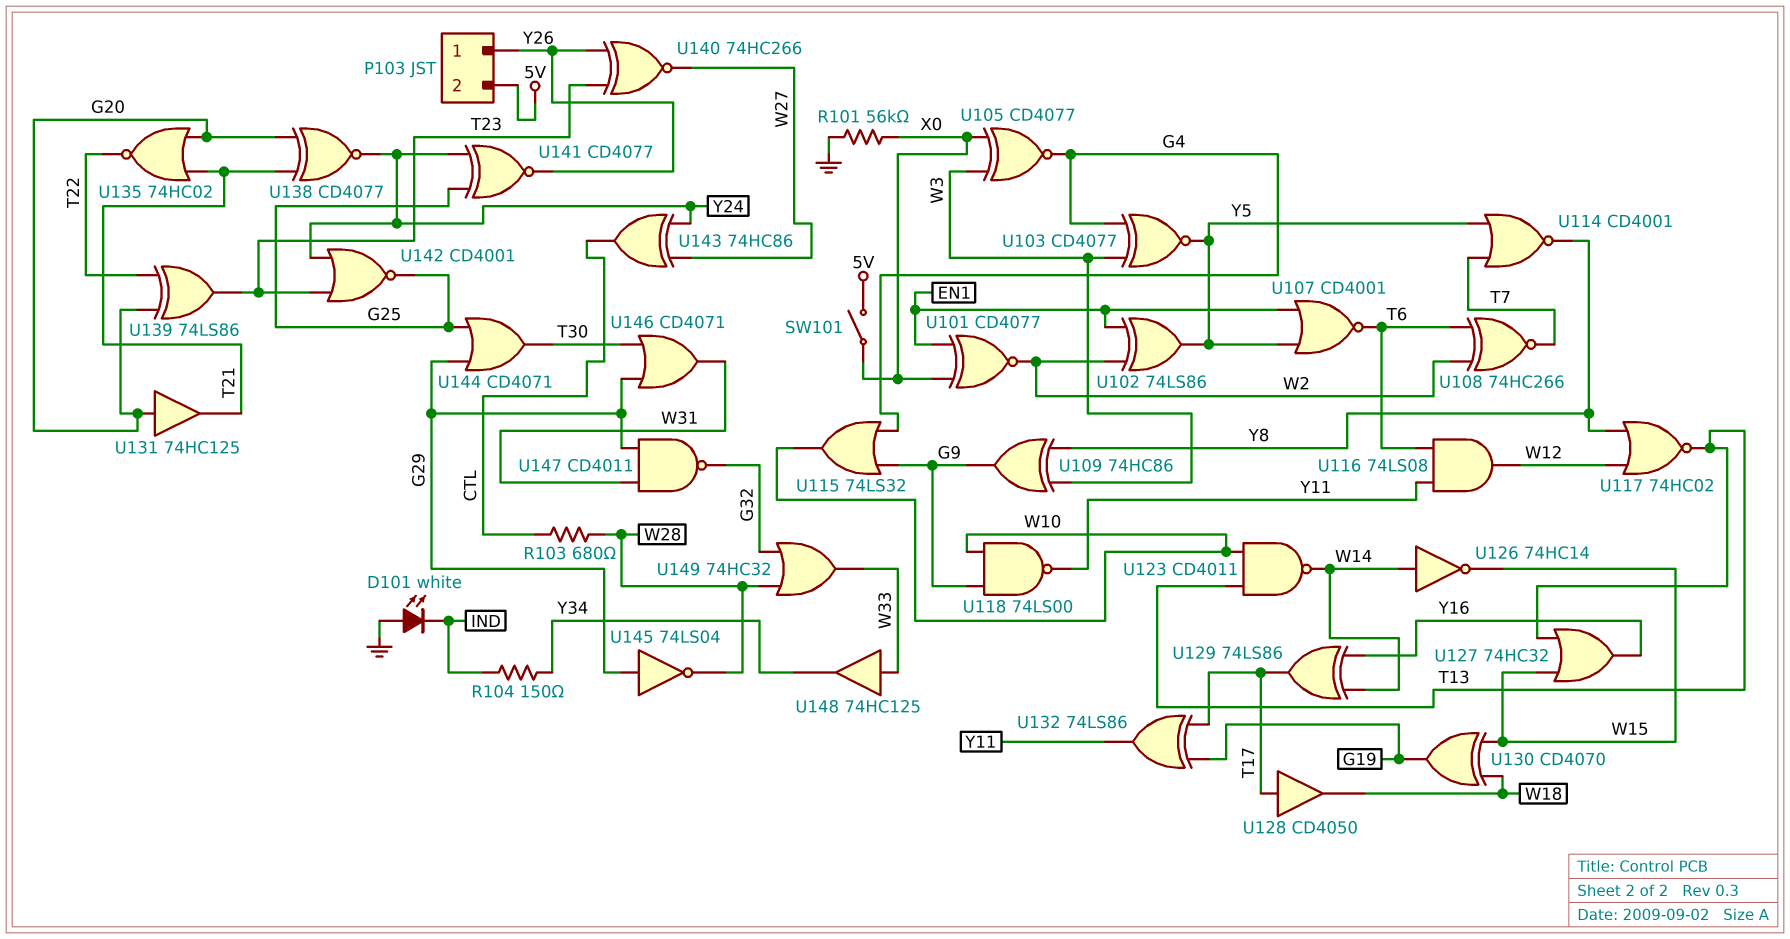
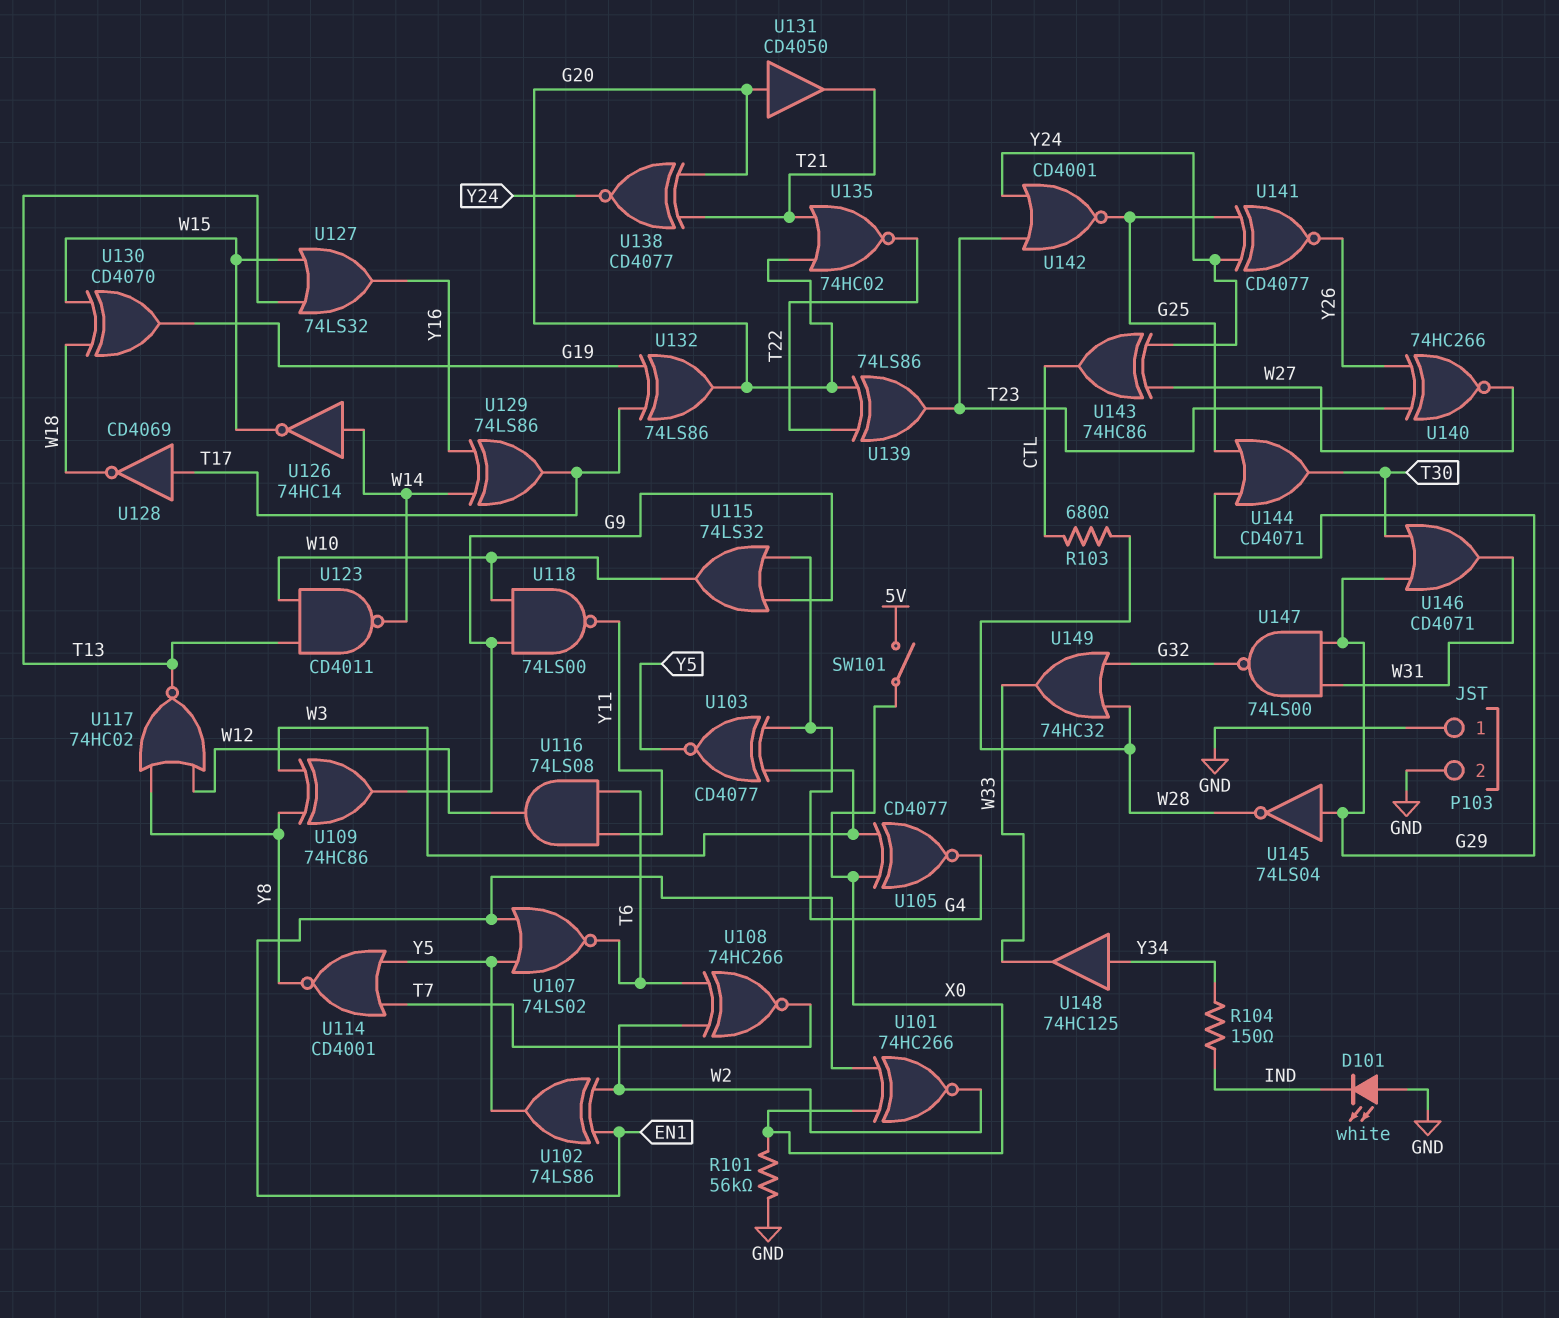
P103 pin 1: Y26 -> GND
P103 pin 2: 5V -> GND
U101: XNOR CD4077 (in EN1, in X0, out W2) -> XNOR 74HC266 (in EN1, in X0, out W2)
U107: NOR CD4001 (in EN1, in Y5, out T6) -> NOR 74LS02 (in EN1, in Y5, out T6)
U127: OR 74HC32 (in T13, in W15, out Y16) -> OR 74LS32 (in T13, in W15, out Y16)
U128: buffer CD4050 (in T17, out W18) -> NOT CD4069 (in T17, out W18)
U131: buffer 74HC125 (in G20, out T21) -> buffer CD4050 (in G20, out T21)
U132: XOR 74LS86 (in G19, in T17, out Y11) -> XOR 74LS86 (in G19, in T17, out G20)
U147: NAND CD4011 (in G29, in W31, out G32) -> NAND 74LS00 (in G29, in W31, out G32)
U148: buffer 74HC125 (in W33, out Y34) -> buffer 74HC125 (in Y34, out W33)

